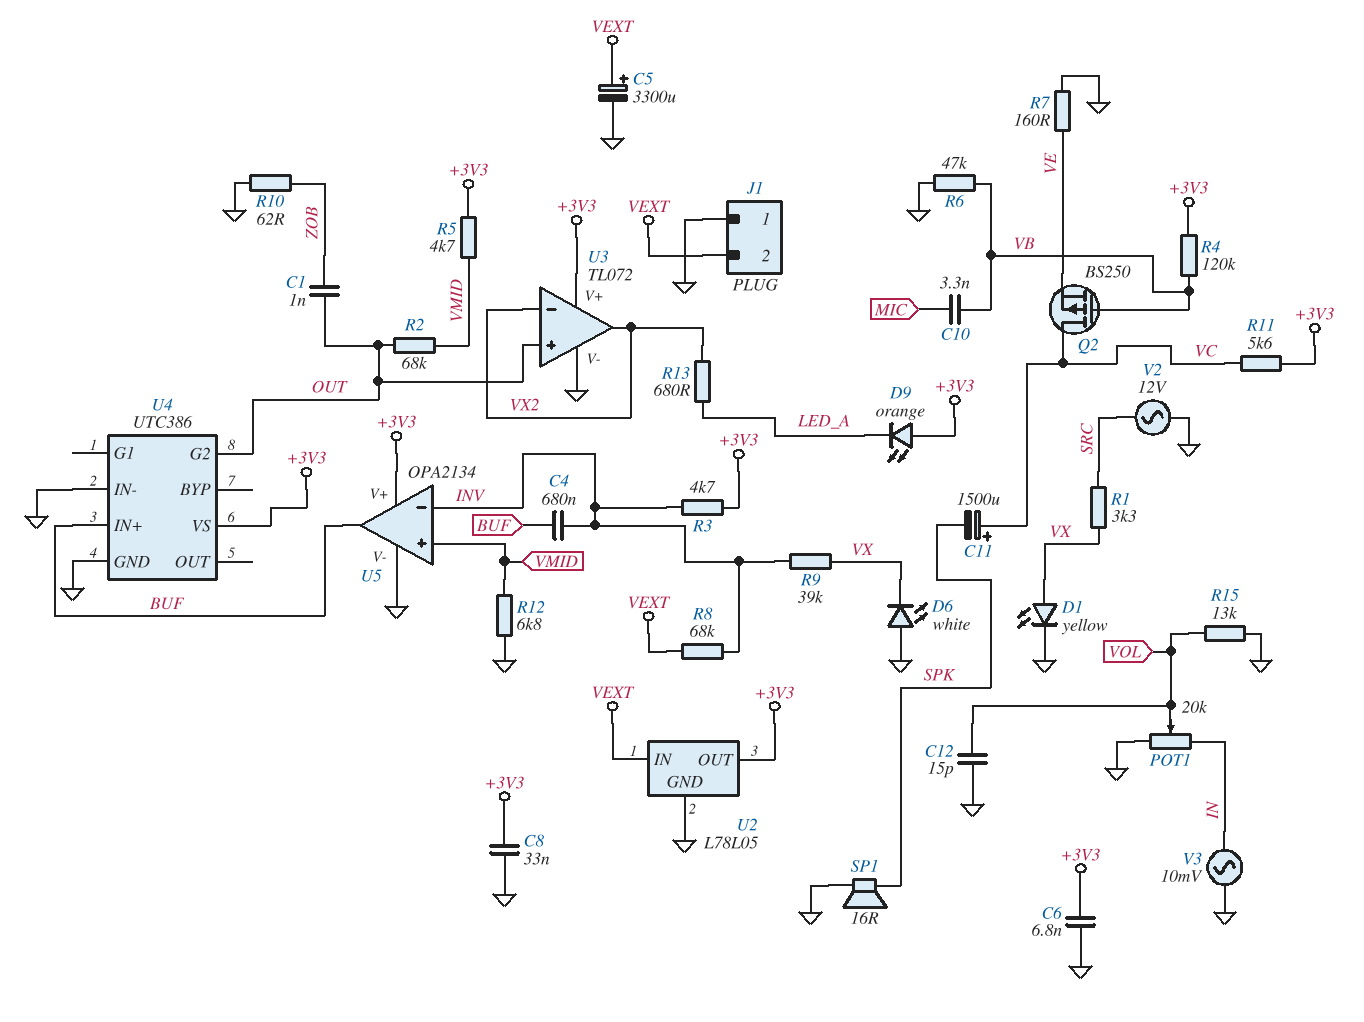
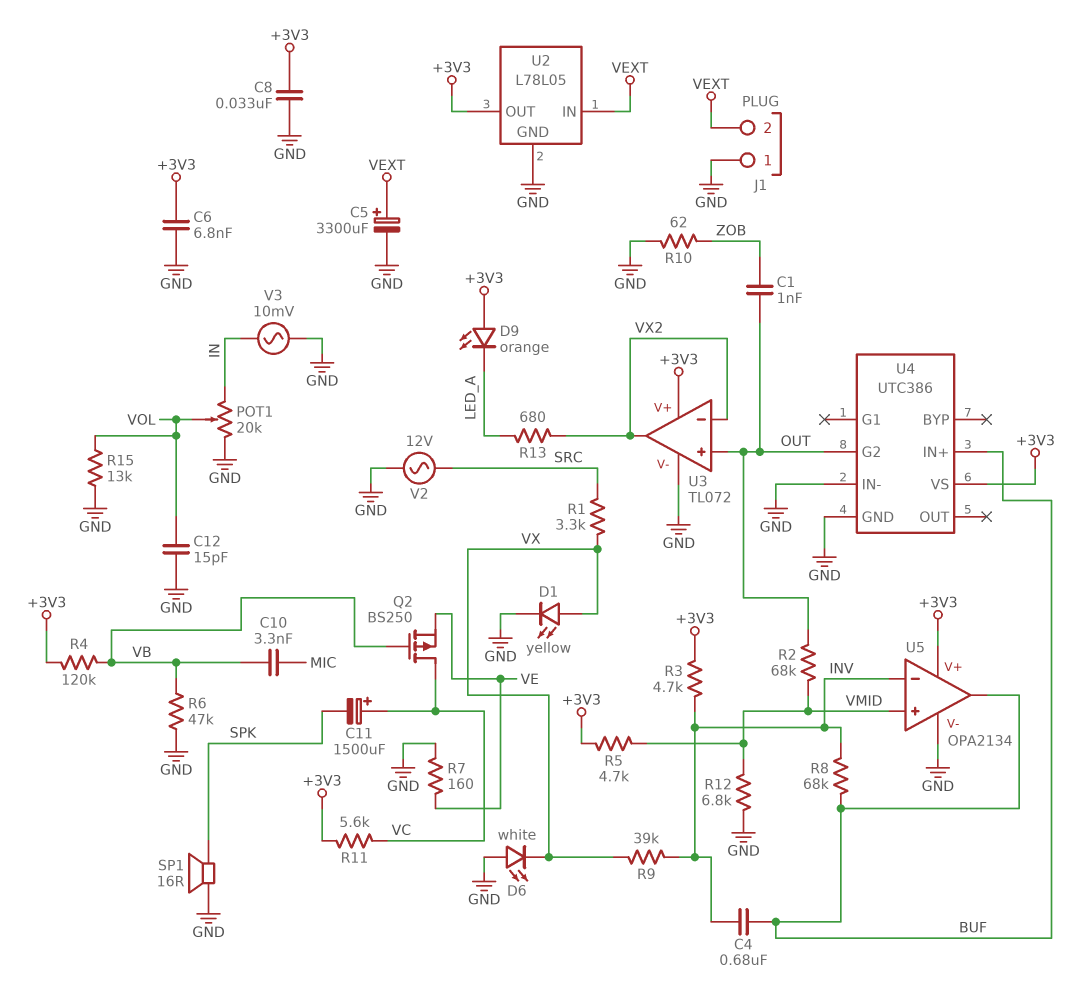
R8: 68k (INV, VEXT) -> 68k (BUF, INV)

